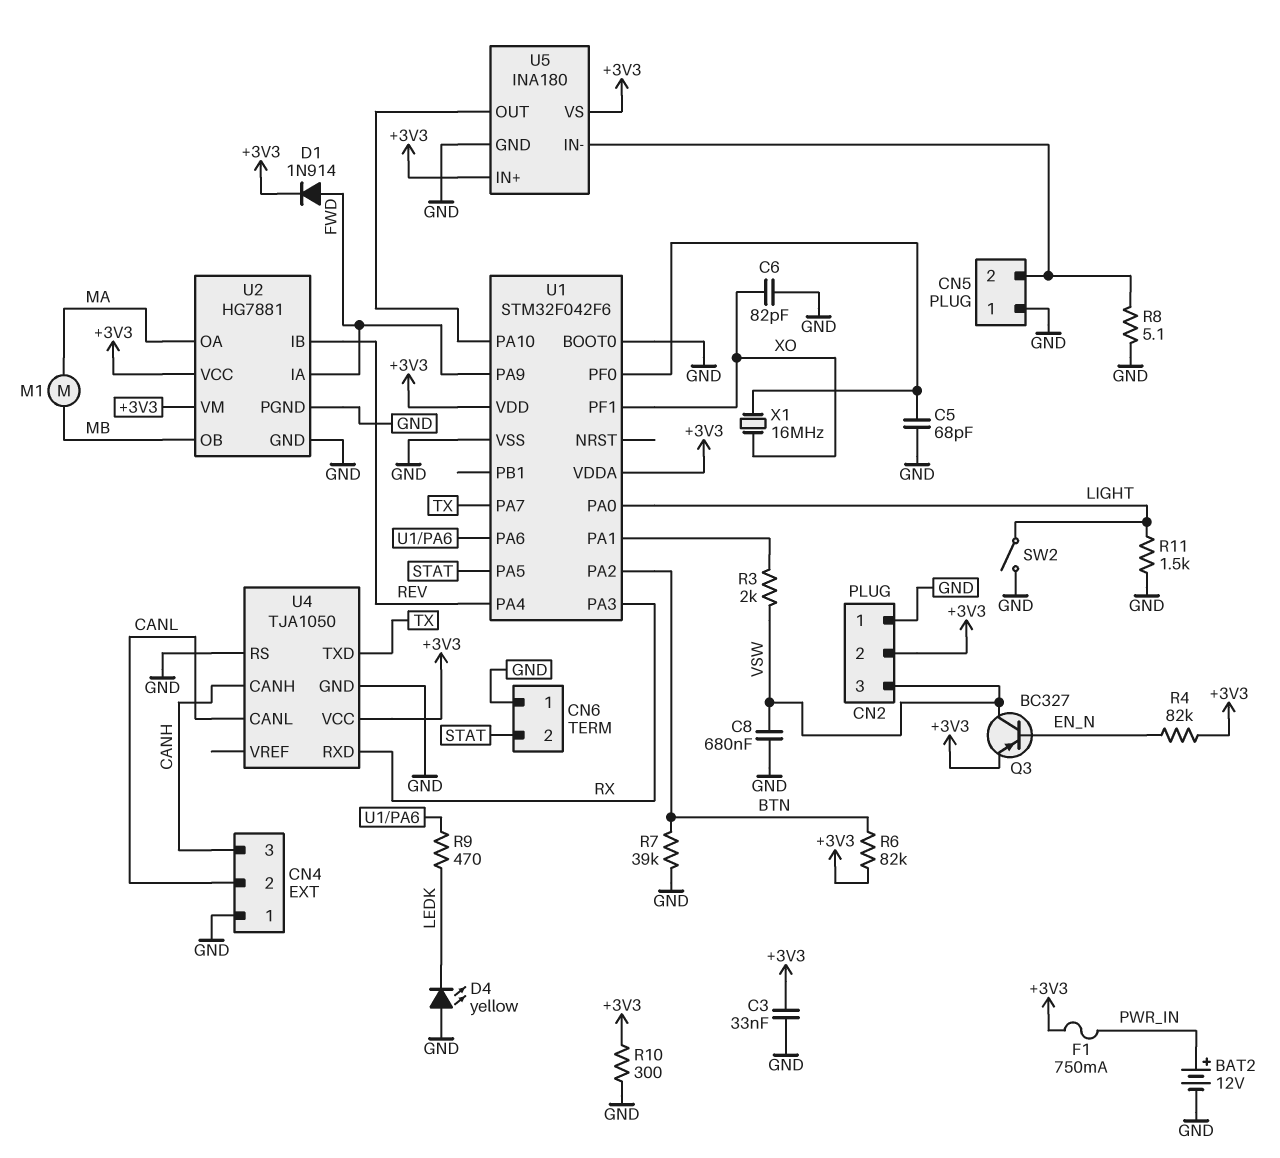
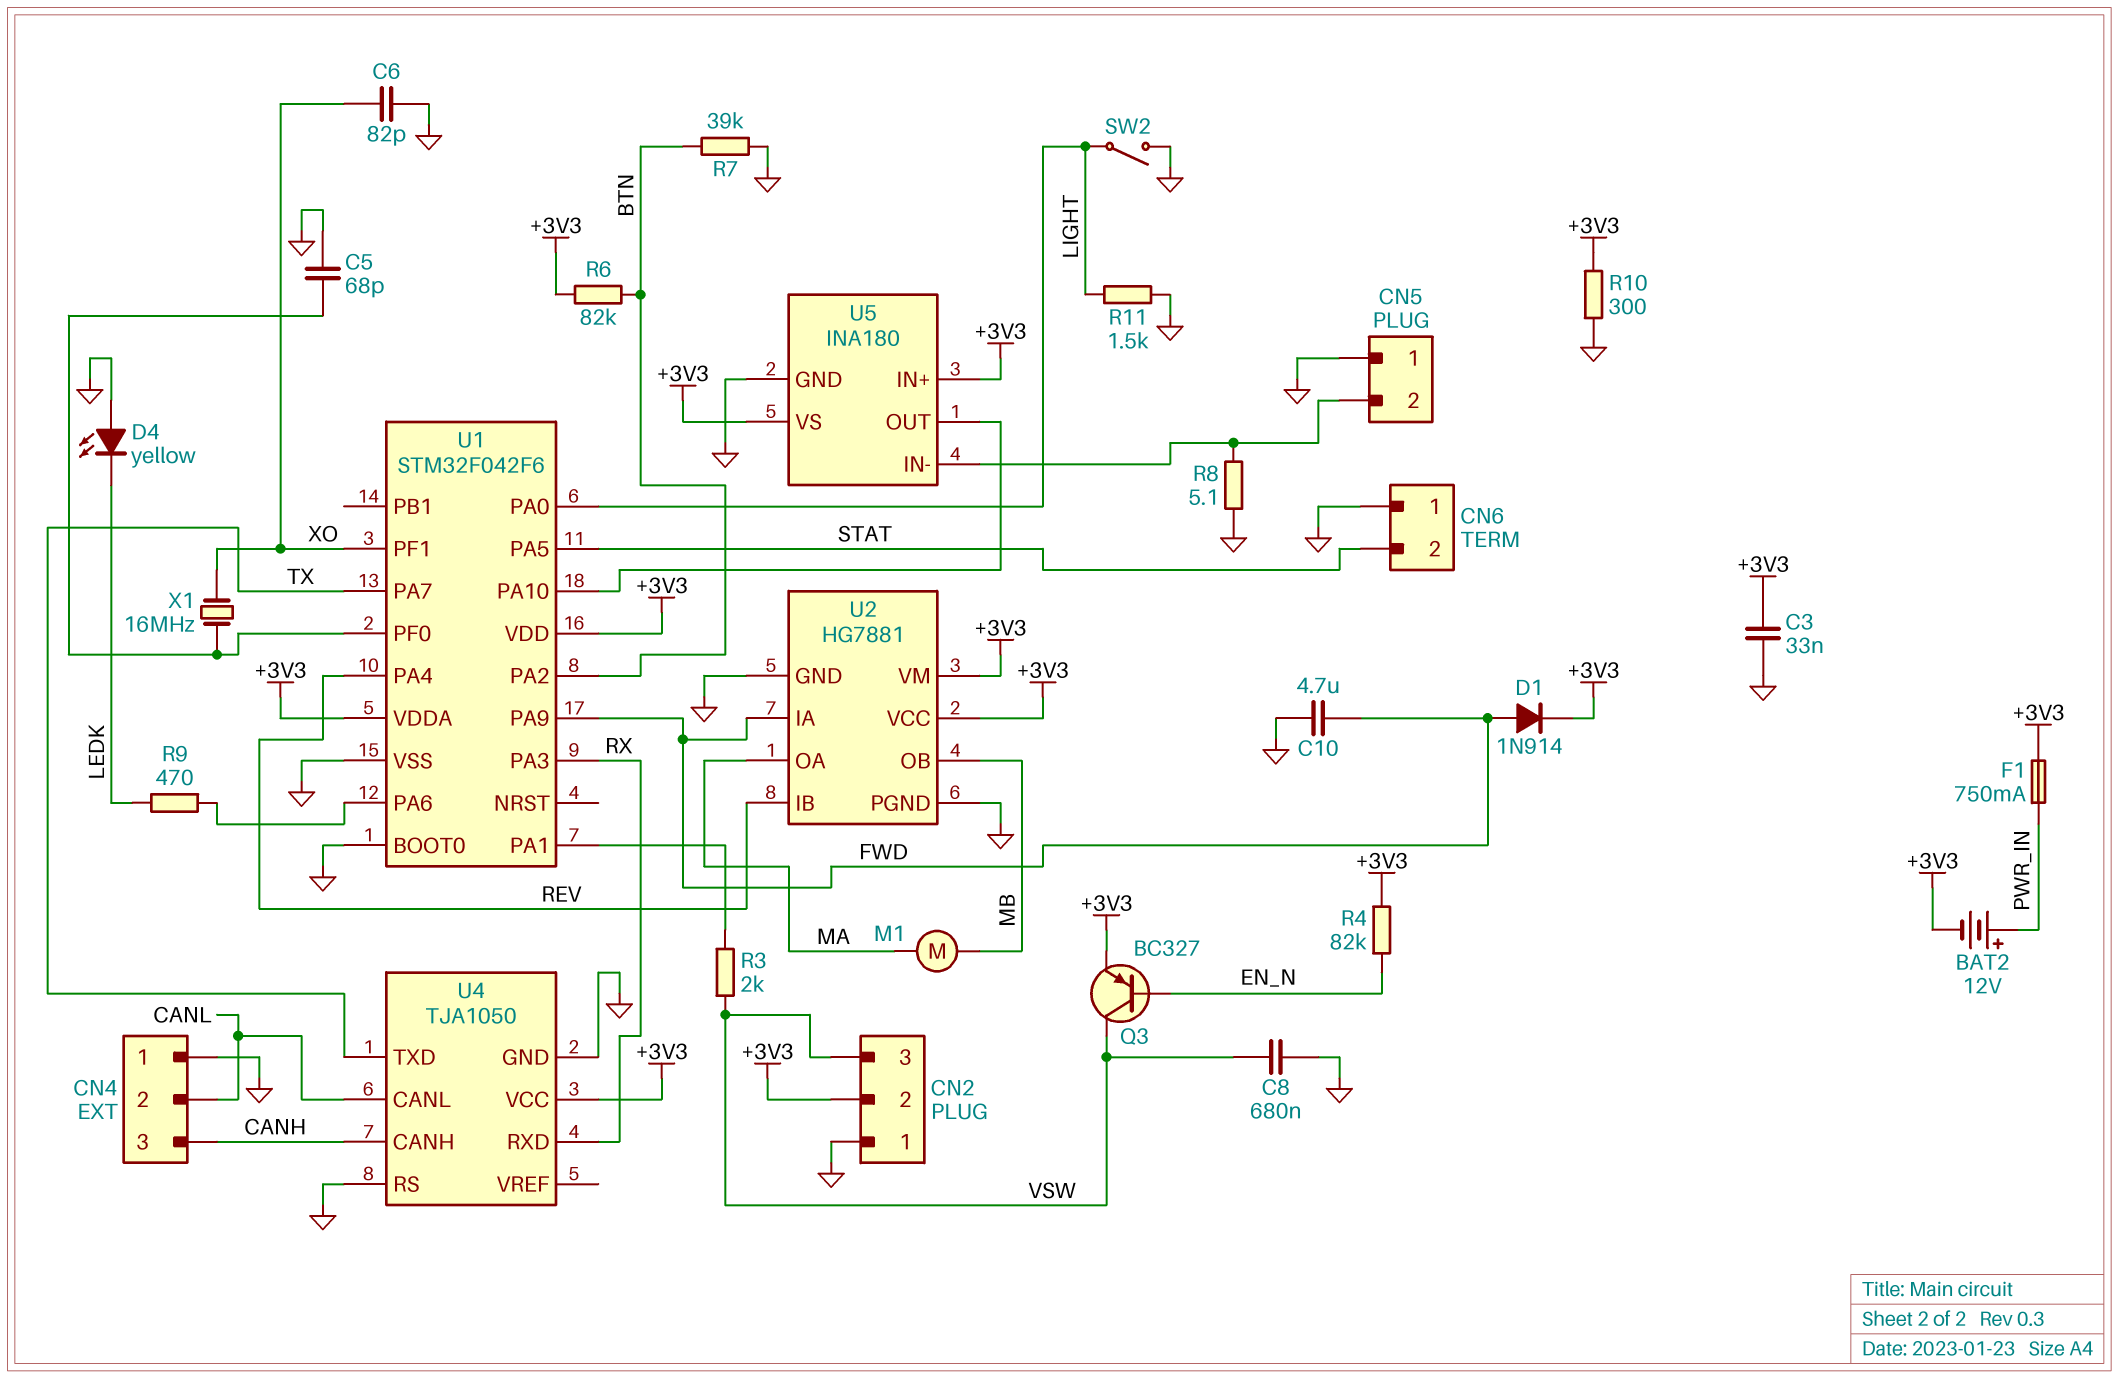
BAT2: 12V (plus PWR_IN, minus GND) -> 12V (plus PWR_IN, minus +3V3)
C10: none -> 4.7uF (FWD, GND)

